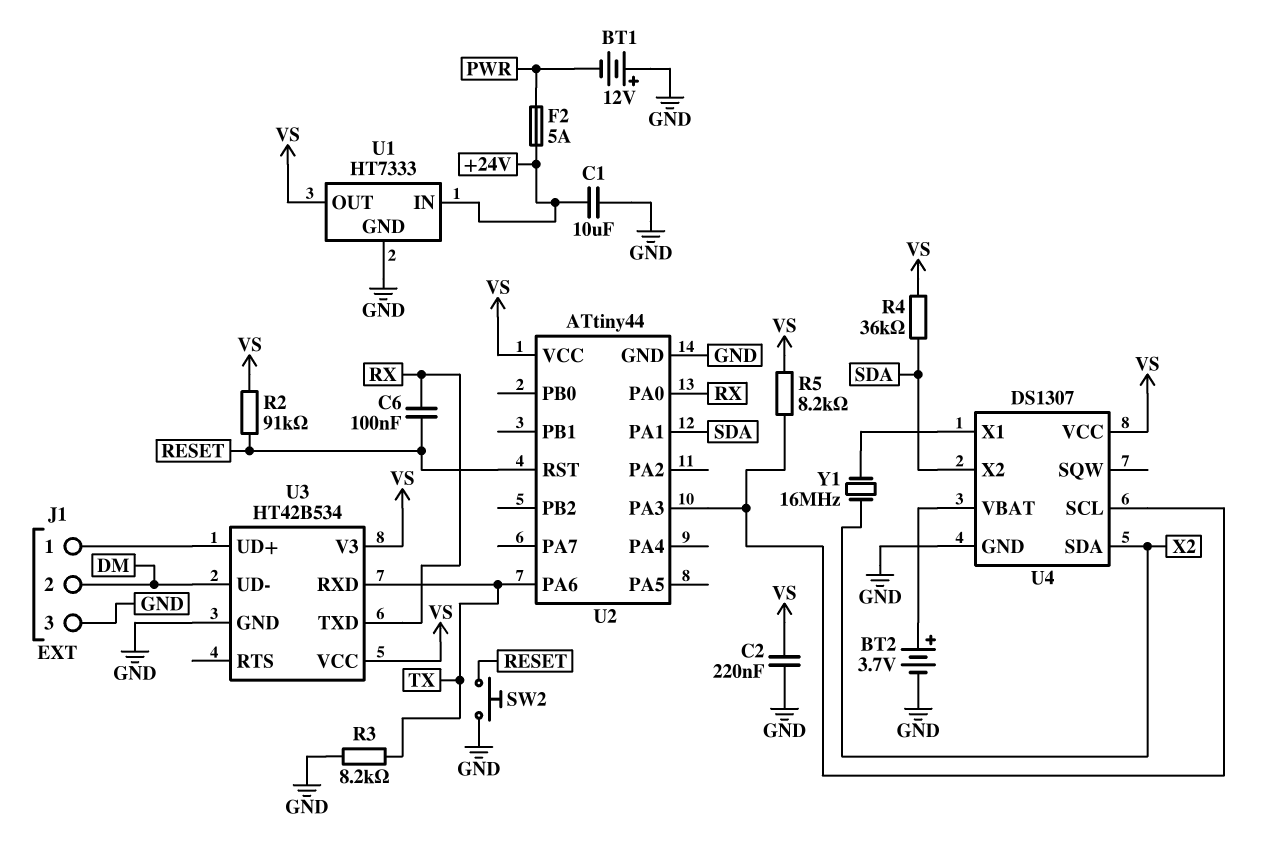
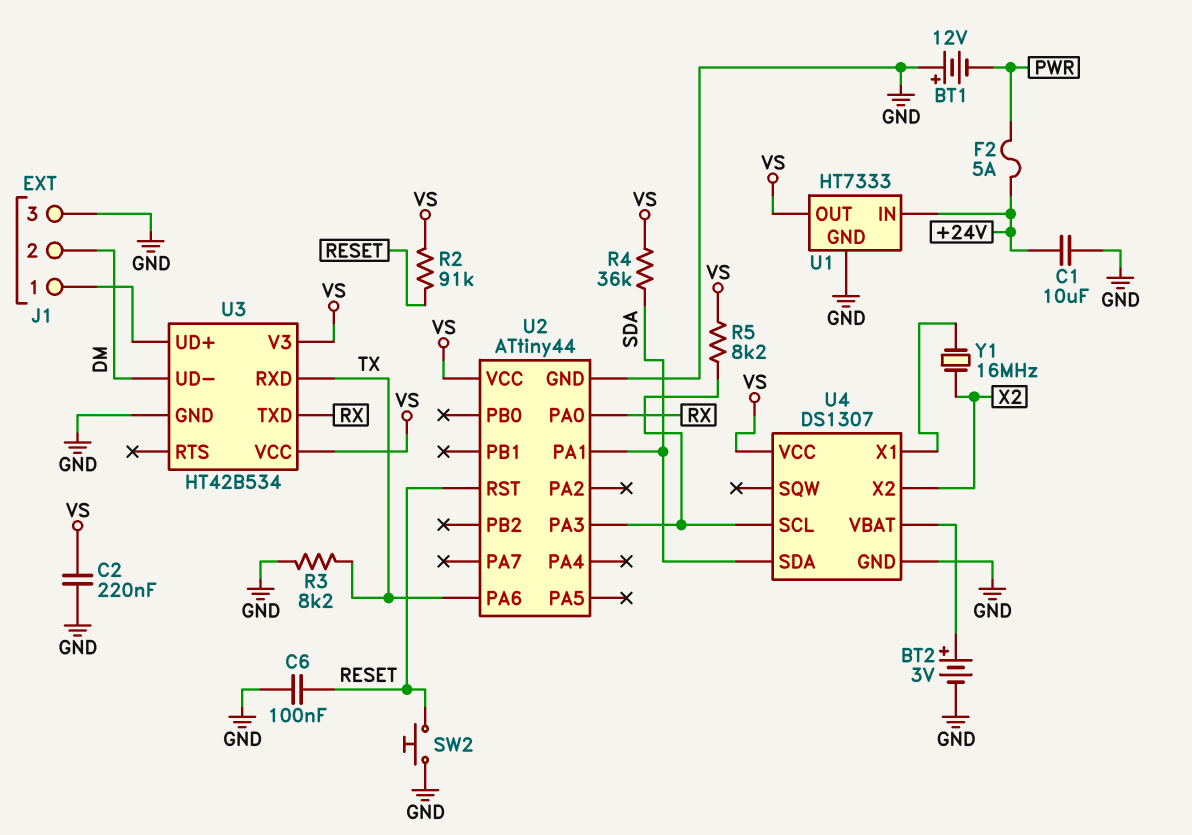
BT2: 3.7V (plus U4/VBAT, minus GND) -> 3V (plus U4/VBAT, minus GND)
C6: 100nF (RESET, RX) -> 100nF (GND, RESET)
U4 pin SDA: X2 -> SDA
U4 pin X2: SDA -> X2

